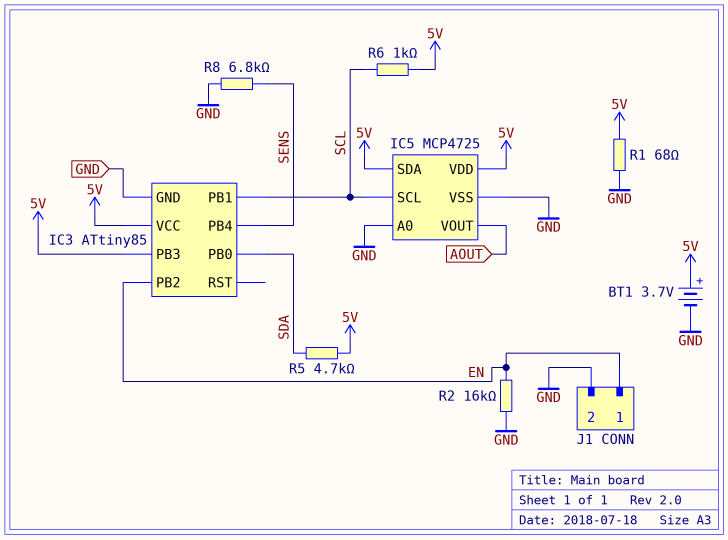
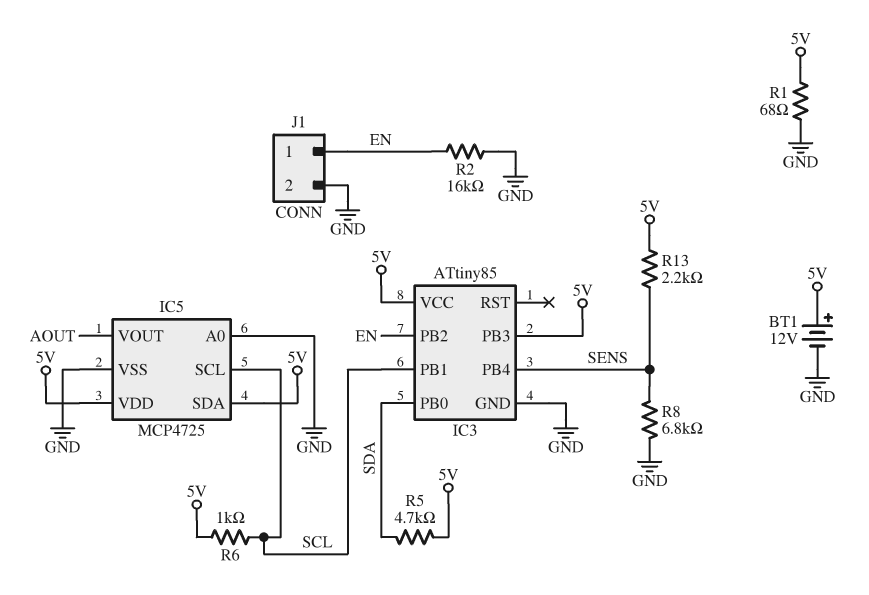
BT1: 3.7V (plus 5V, minus GND) -> 12V (plus 5V, minus GND)
R13: none -> 2.2k (5V, SENS)

